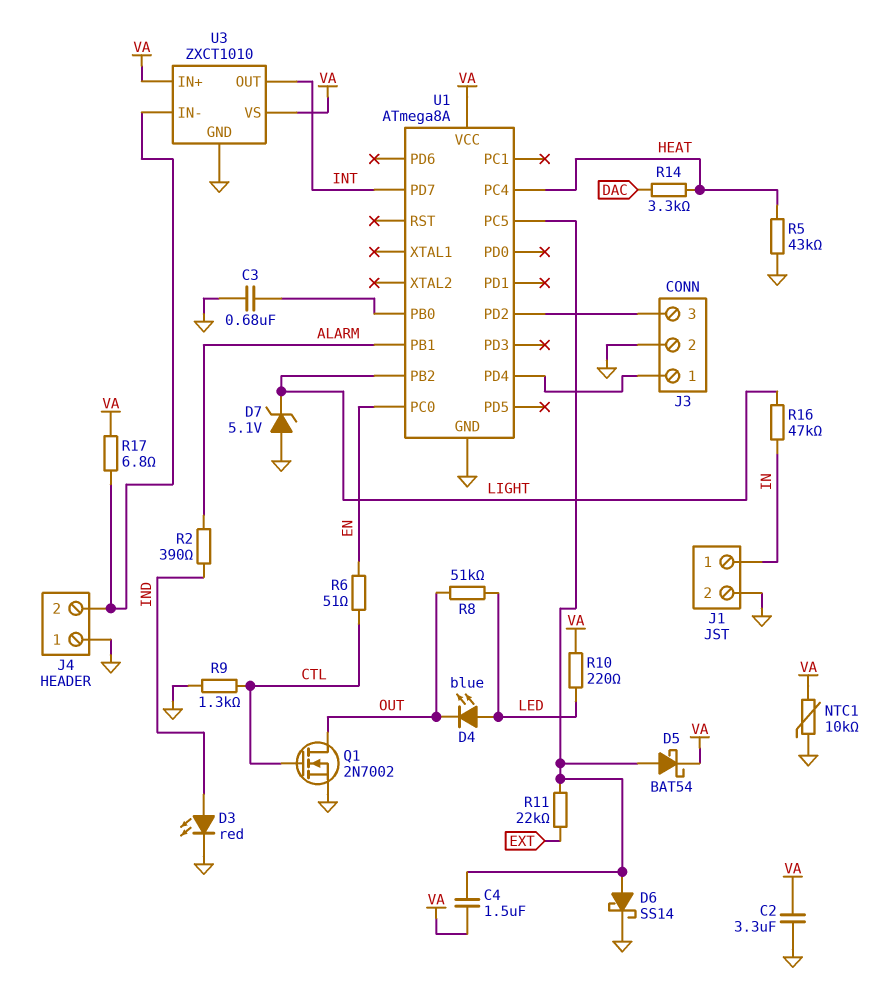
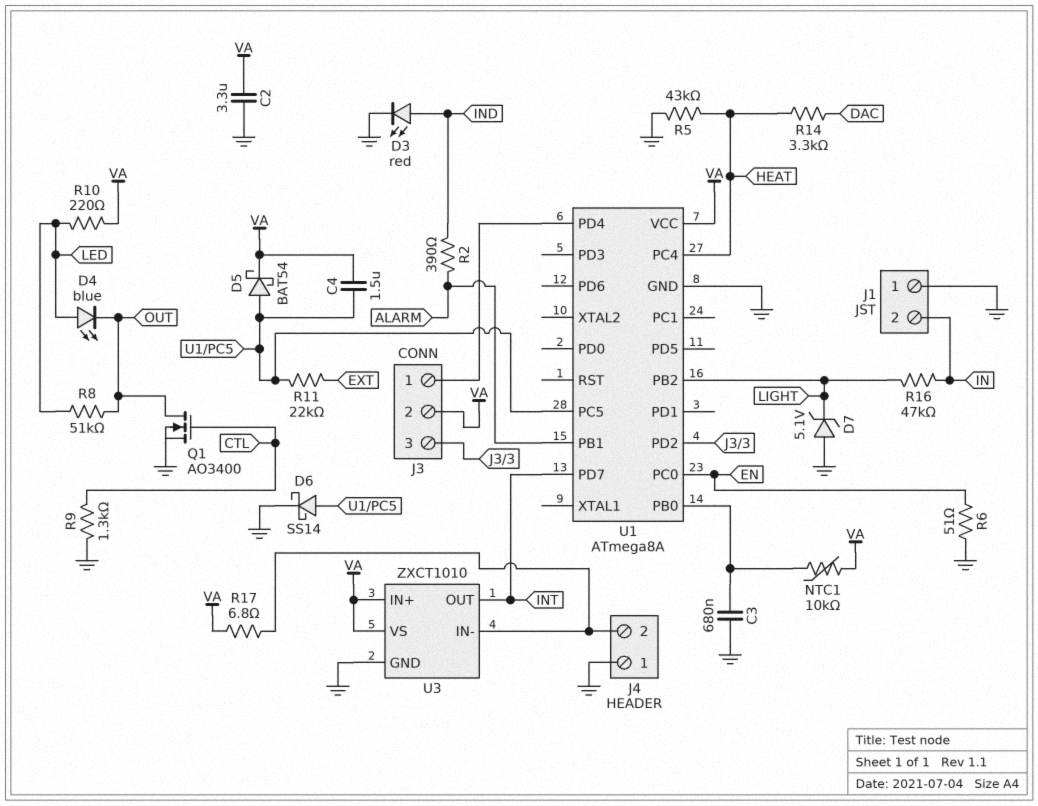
J1 pin 1: IN -> GND
J1 pin 2: GND -> IN
J3 pin 2: GND -> VA
NTC1: 10k (GND, VA) -> 10k (U1/PB0, VA)
Q1: NMOS 2N7002 (G CTL, D OUT, S GND) -> NMOS AO3400 (G CTL, D OUT, S GND)
R6: 51 (CTL, EN) -> 51 (EN, GND)

